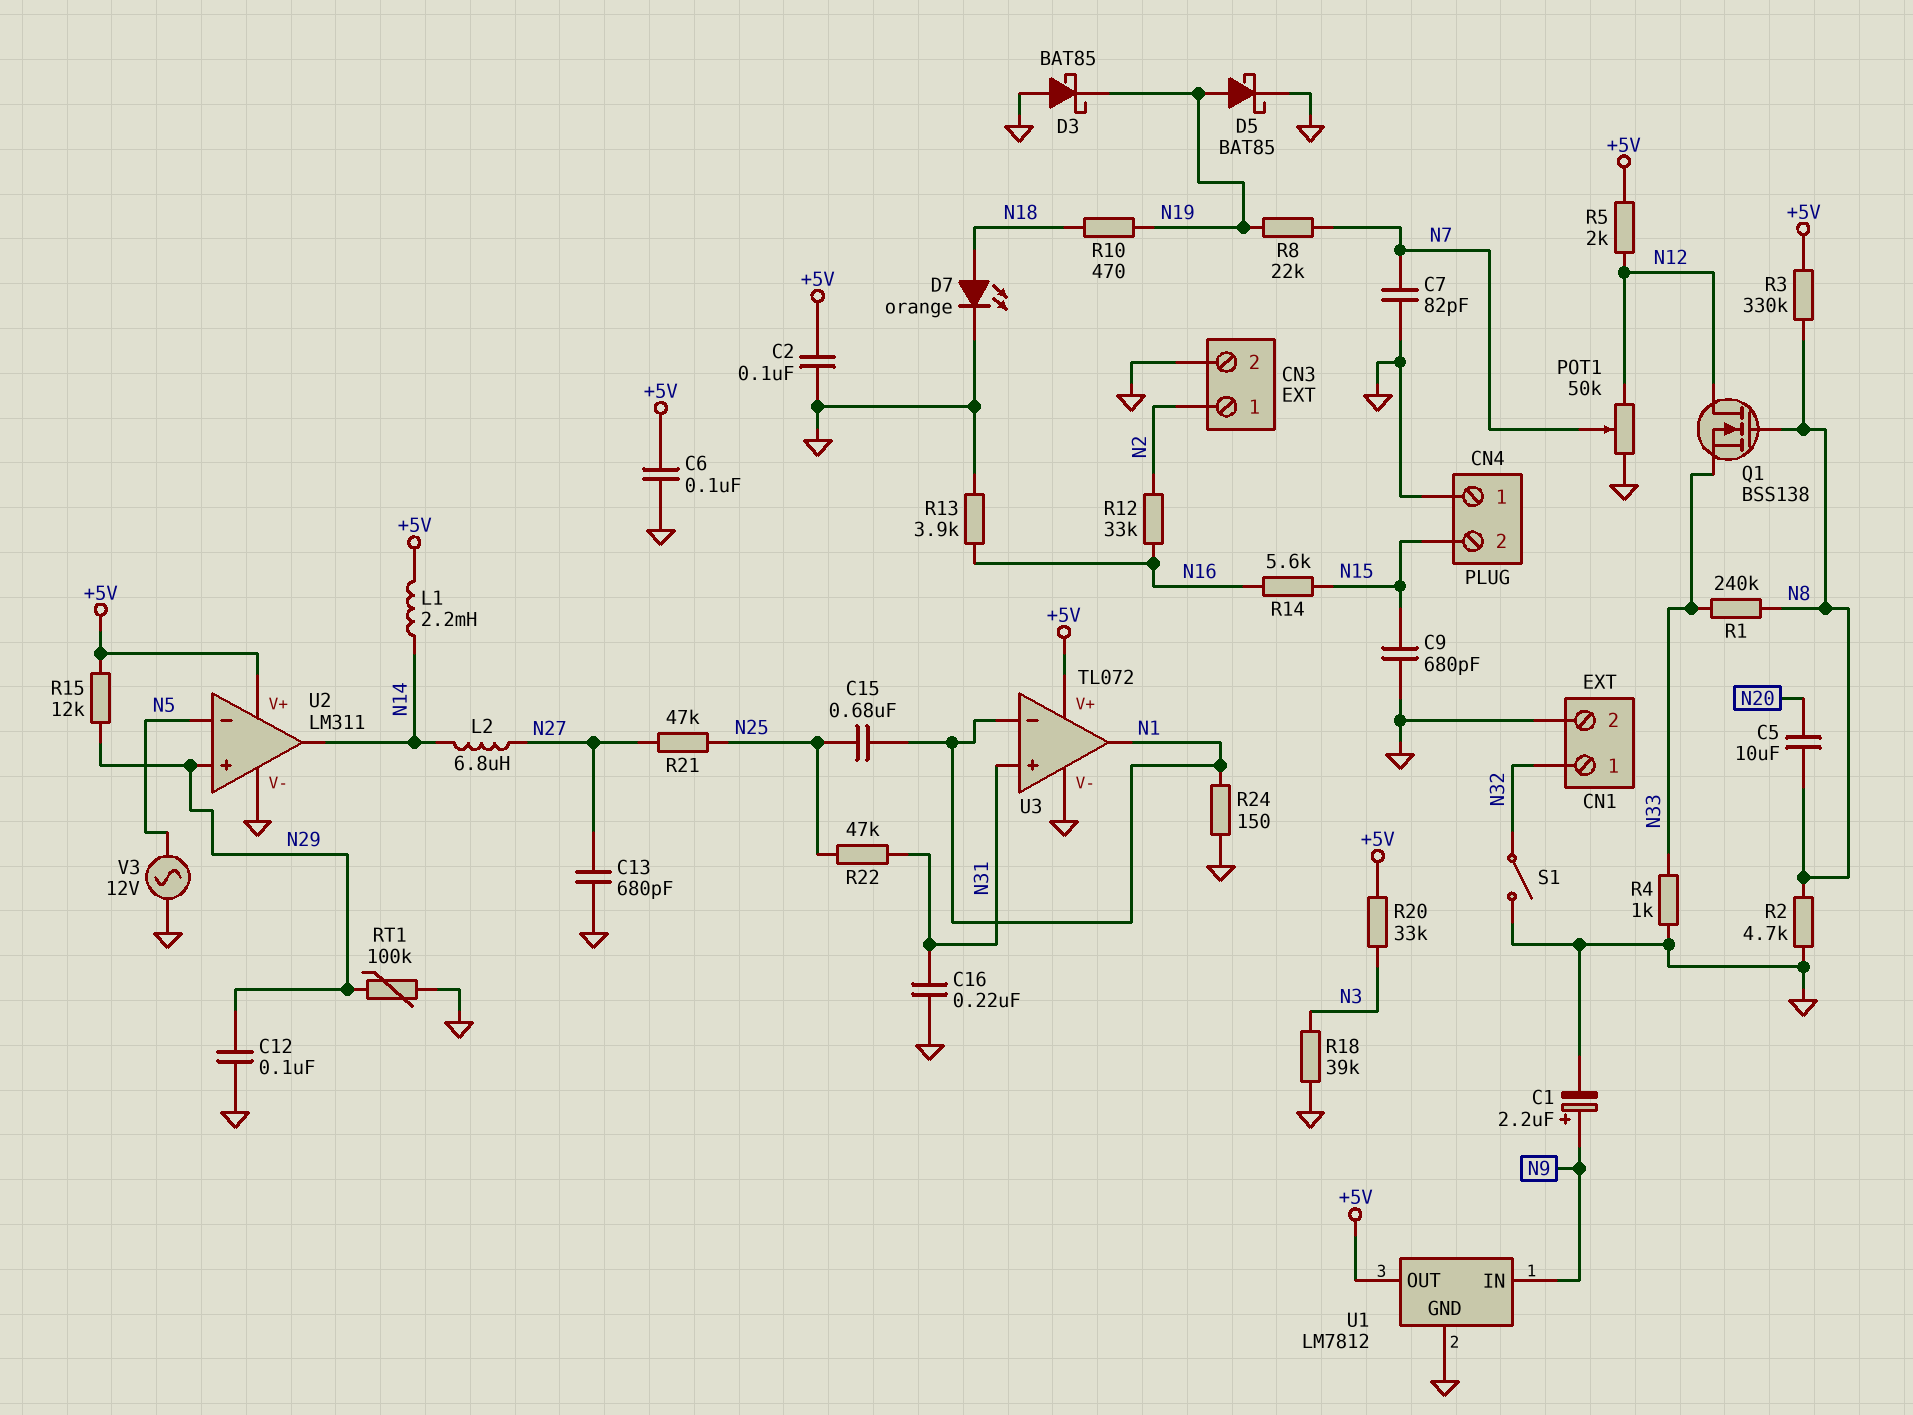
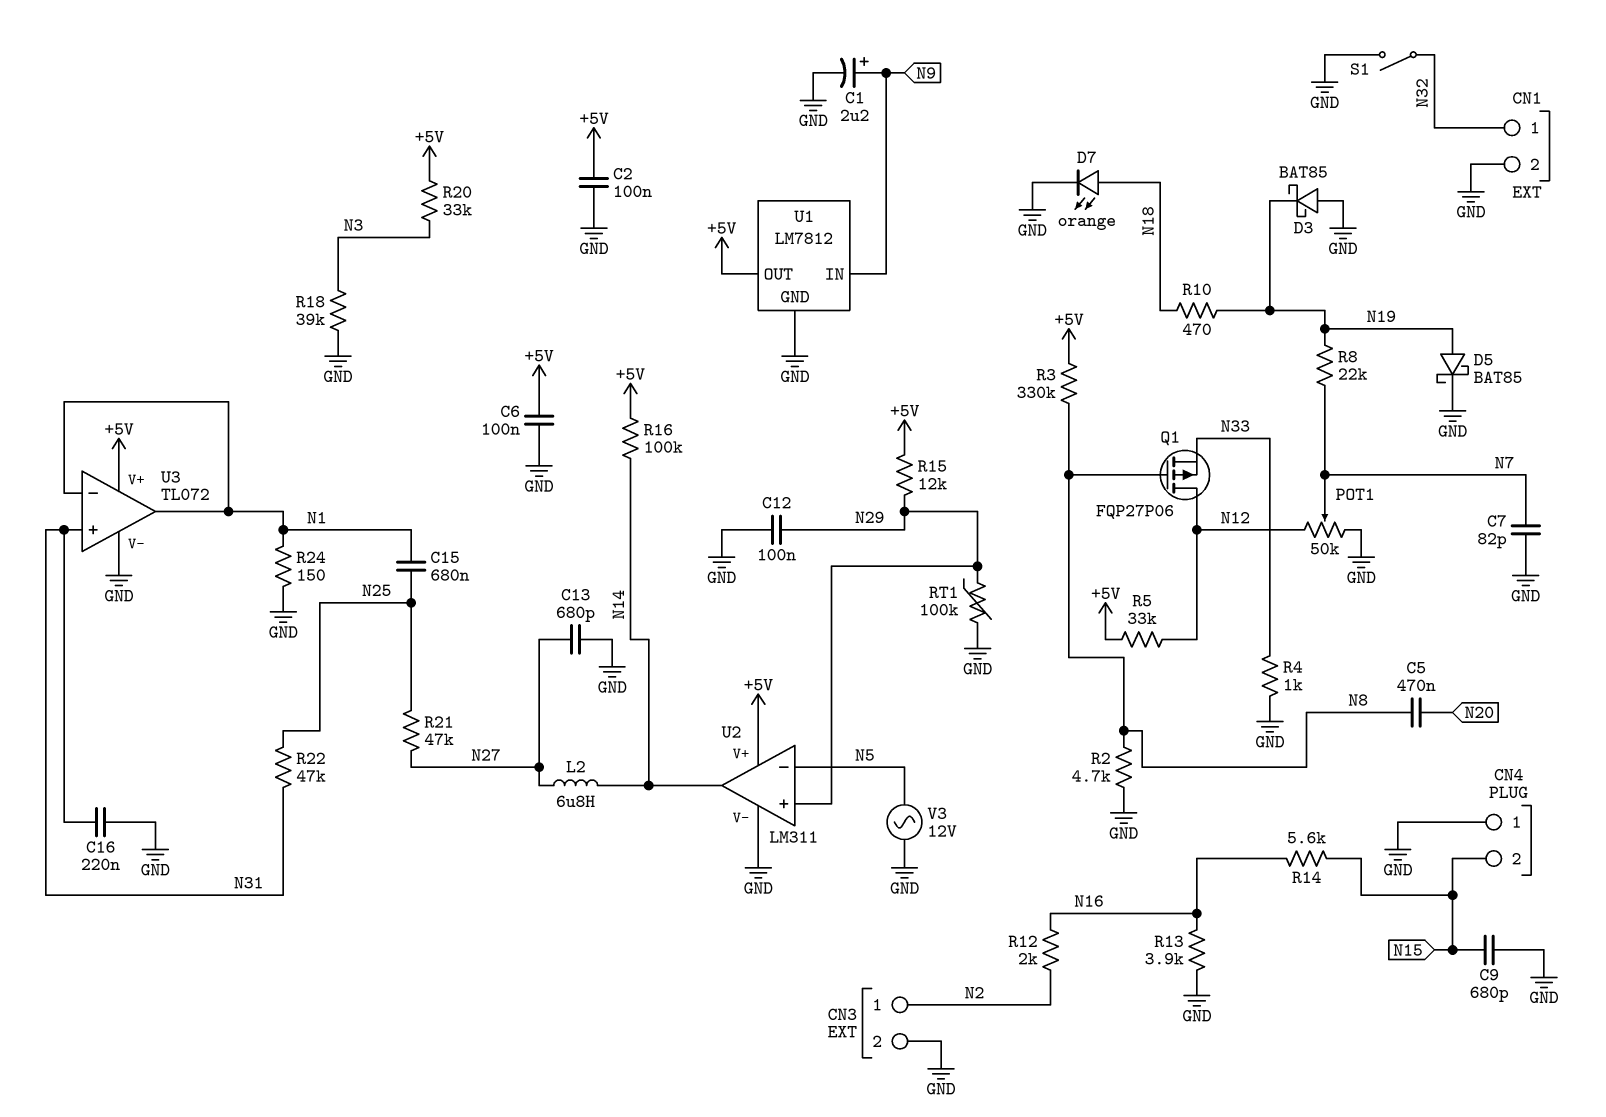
C5: 10uF (N8, N20) -> 470nF (N8, N20)
L1: 2.2mH (+5V, N14) -> none
Q1: NMOS BSS138 (G N8, D N12, S N33) -> PMOS FQP27P06 (G N8, D N12, S N33)
R1: 240k (N8, N33) -> none
R5: 2k (+5V, N12) -> 33k (+5V, N12)
R12: 33k (N2, N16) -> 2k (N2, N16)
R16: none -> 100k (+5V, N14)

